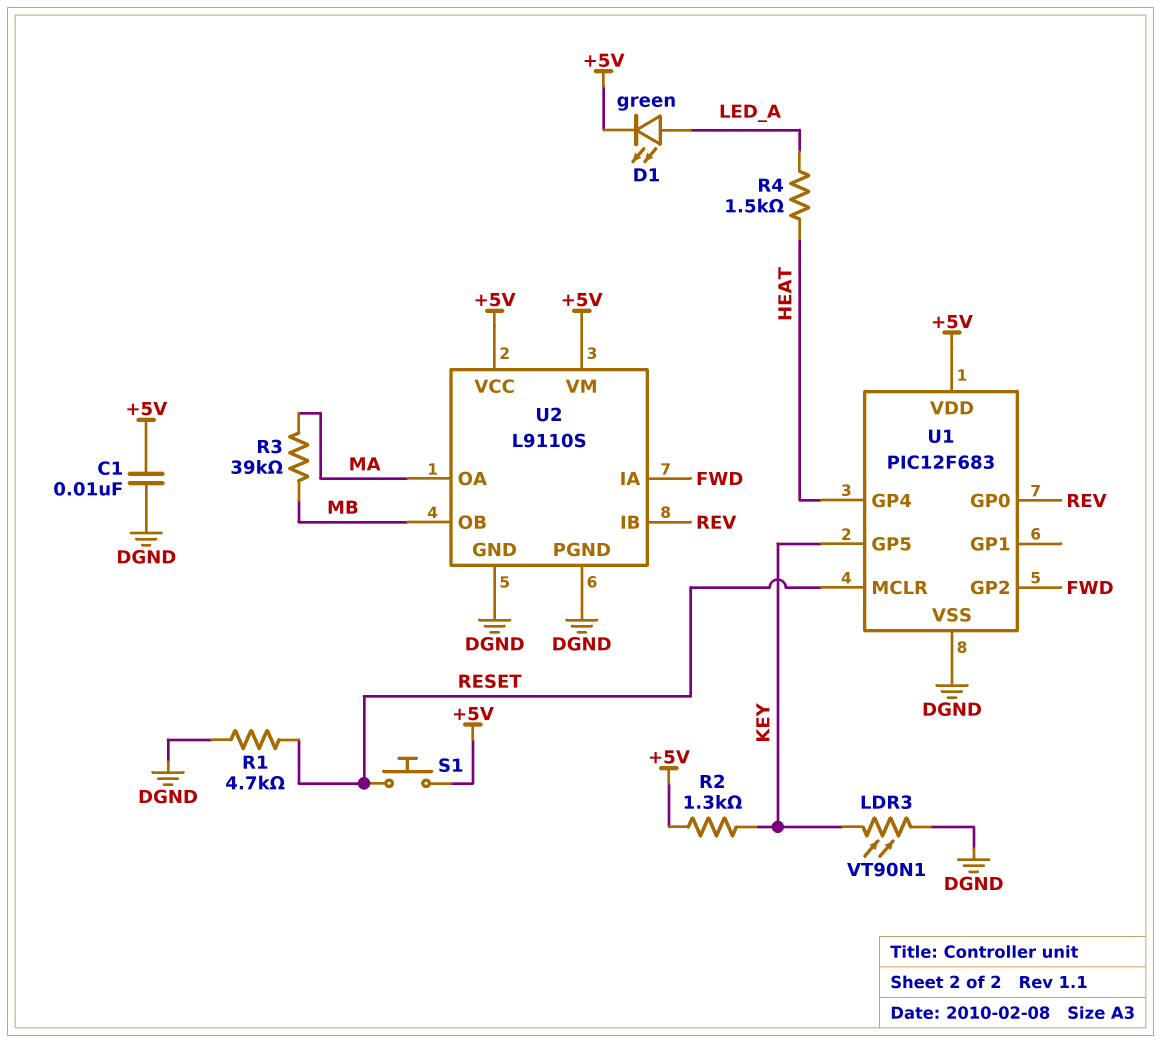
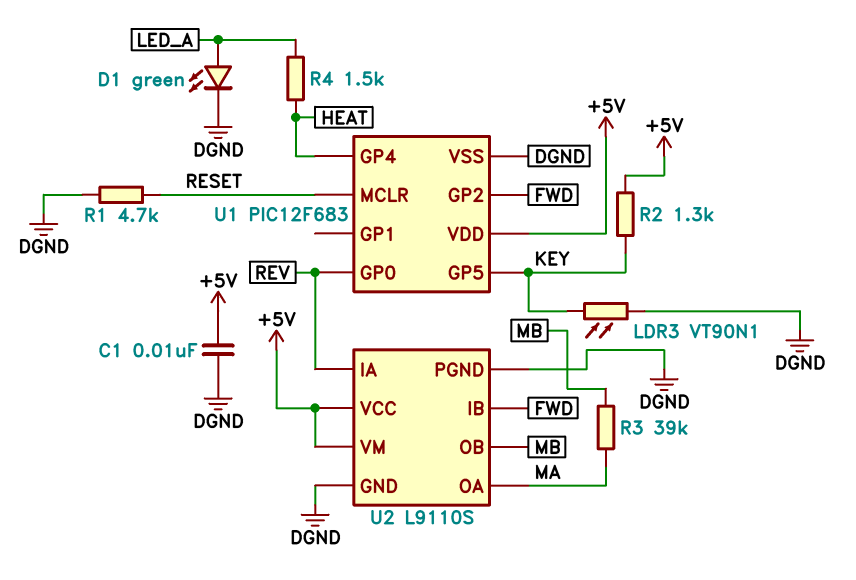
D1: LED green (A LED_A, K +5V) -> LED green (A LED_A, K DGND)
S1: button (+5V, RESET) -> none
U2 pin IA: FWD -> REV
U2 pin IB: REV -> FWD

